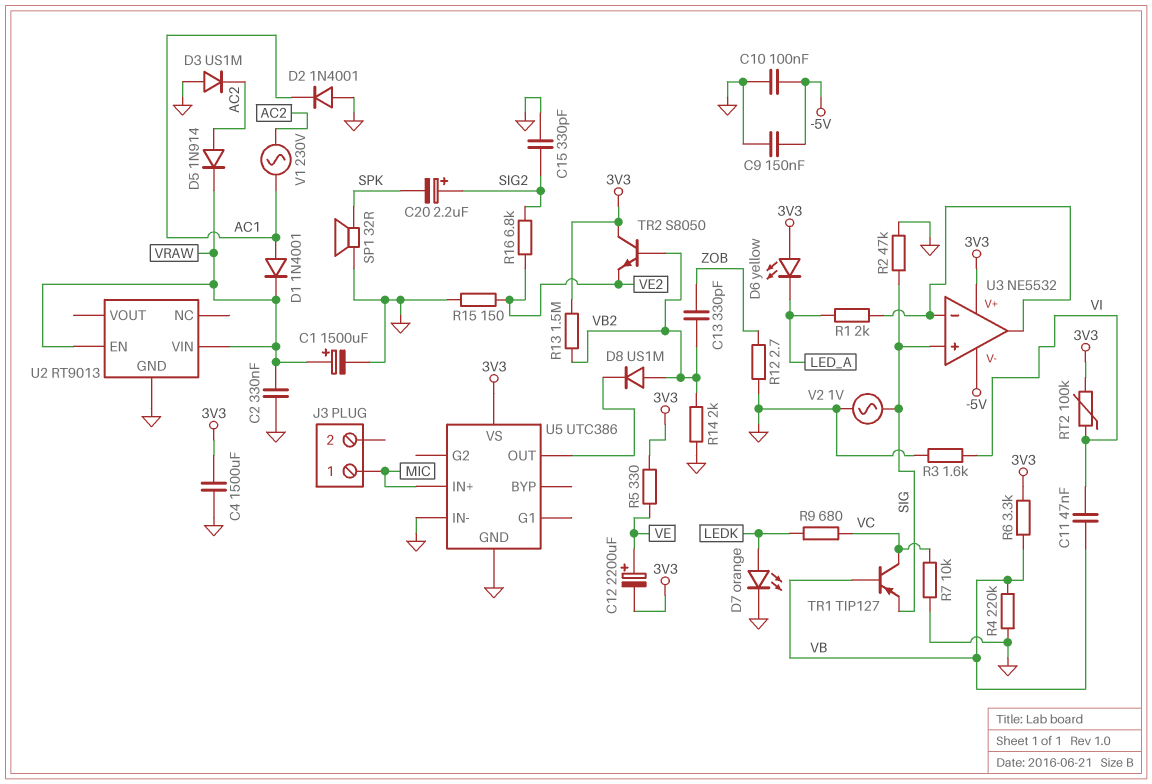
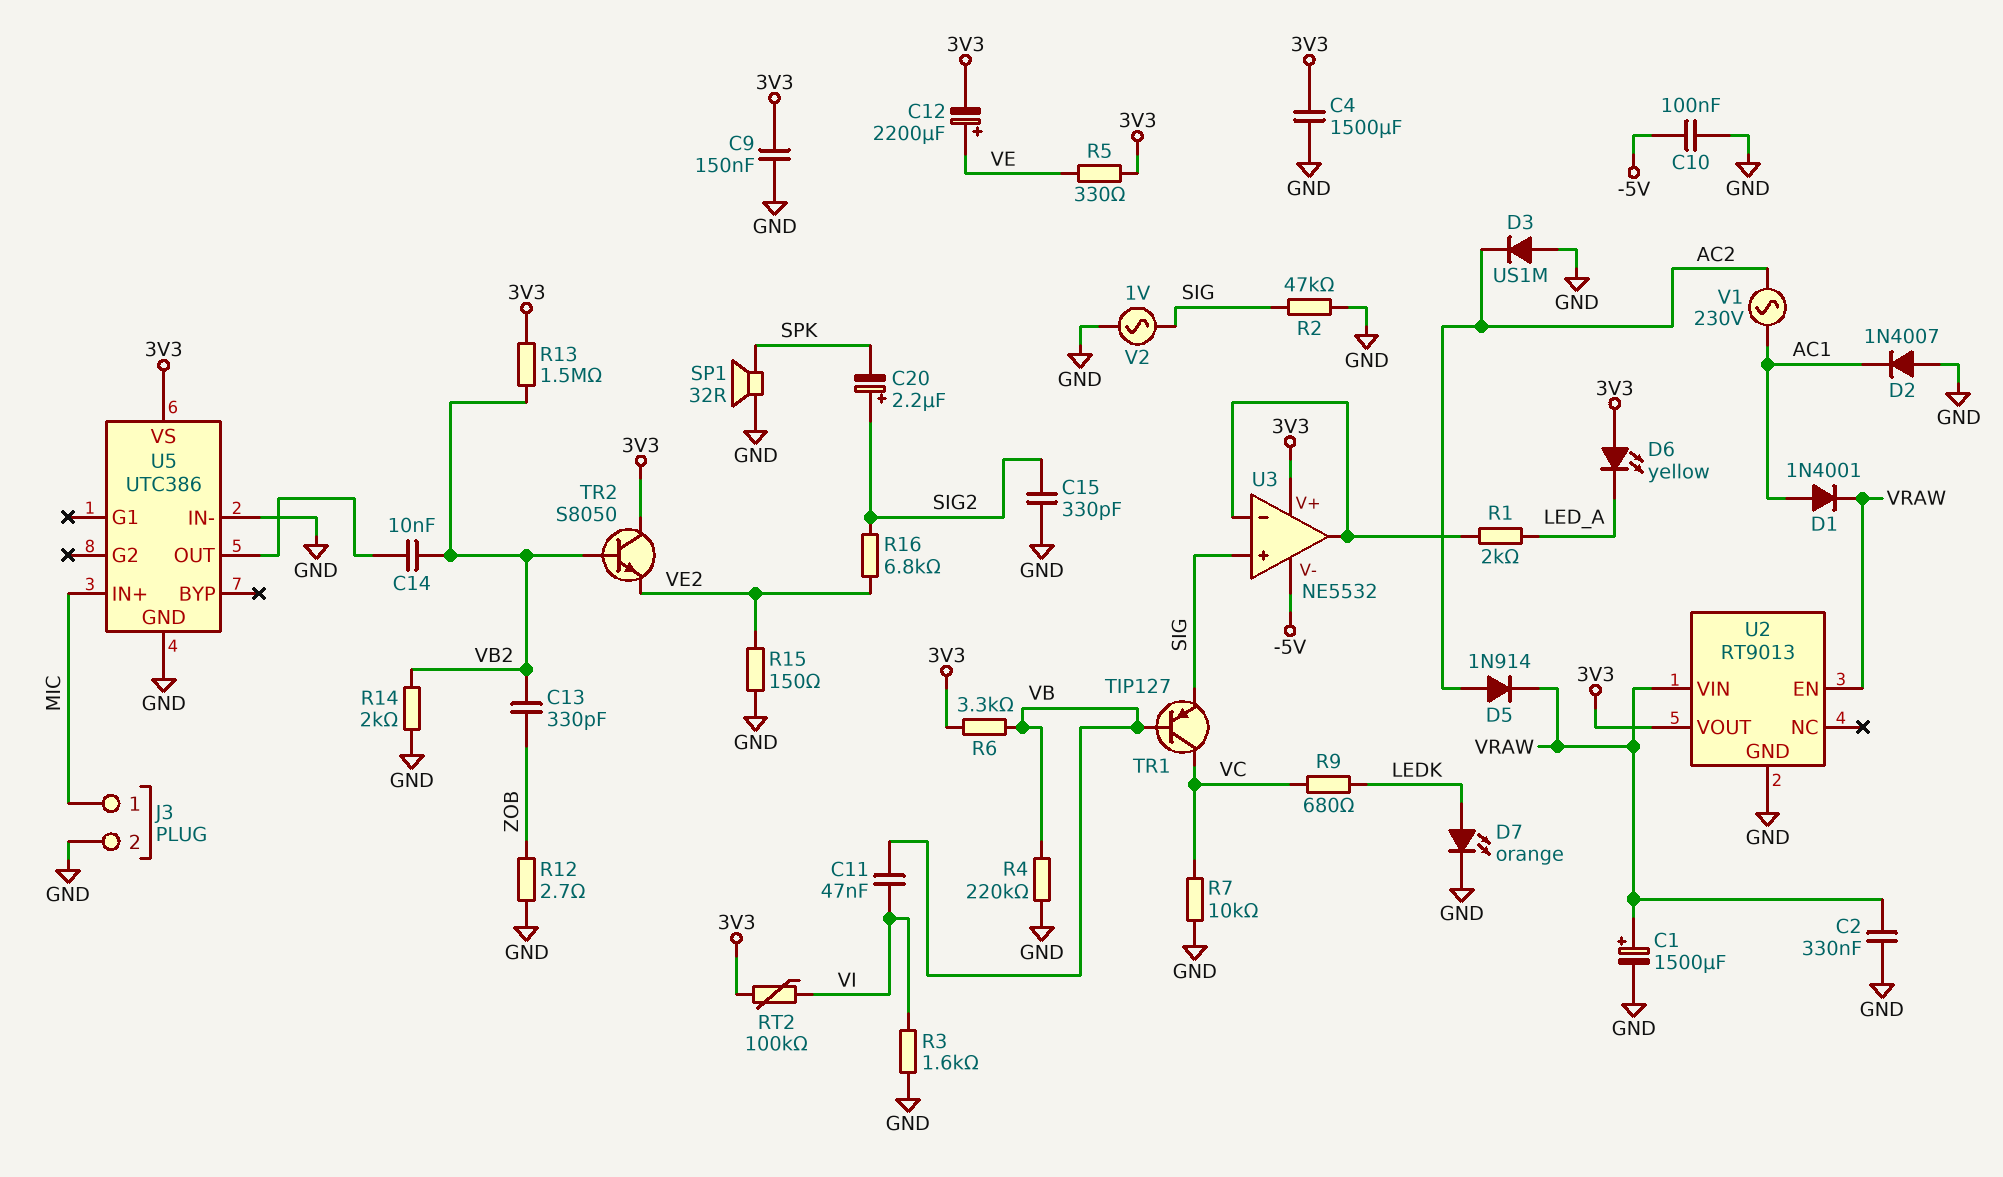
C9: 150nF (-5V, GND) -> 150nF (3V3, GND)
C14: none -> 10nF (U5/OUT, VB2)
D2: diode 1N4001 (A GND, K AC1) -> diode 1N4007 (A GND, K AC1)
D8: diode US1M (A VB2, K U5/OUT) -> none
J3 pin 2: none -> GND
U2 pin VOUT: none -> 3V3

